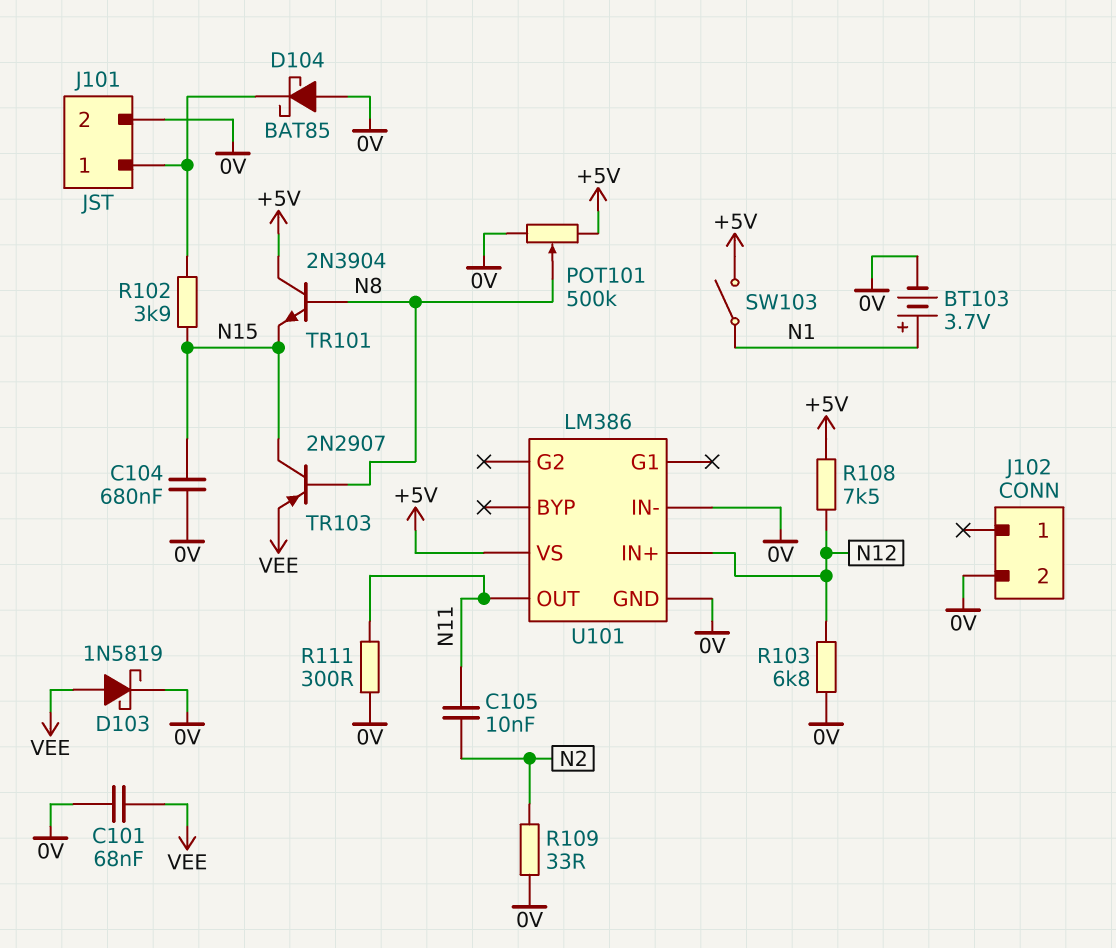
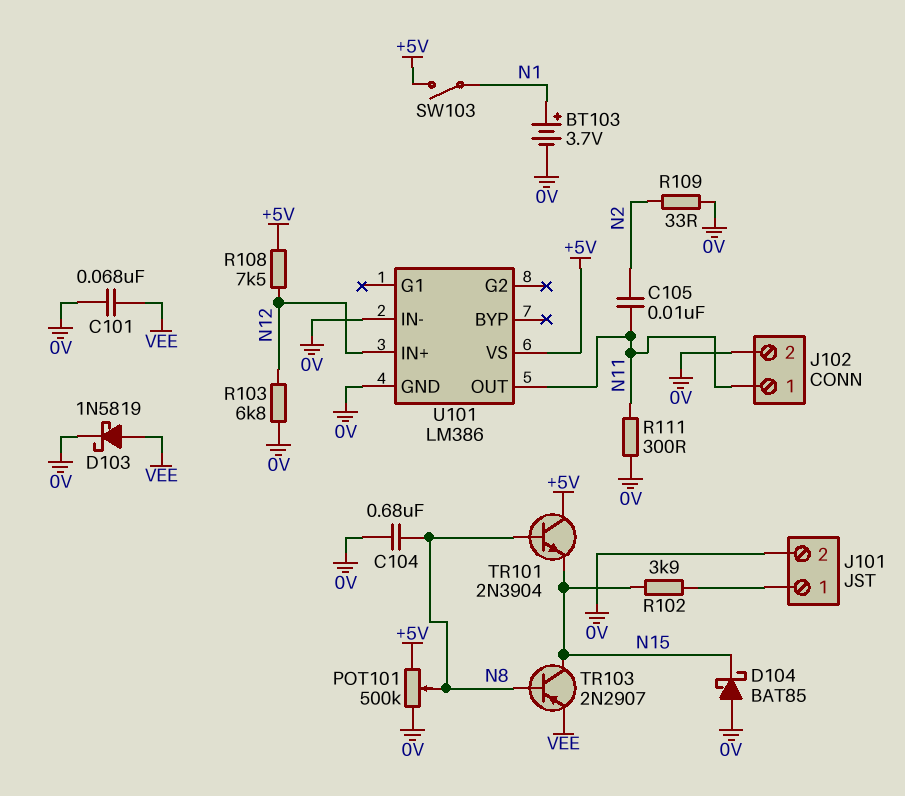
C104: 680nF (0V, N15) -> 680nF (0V, N8)
D104: schottky BAT85 (A 0V, K J101/1) -> schottky BAT85 (A 0V, K N15)
J102 pin 1: none -> N11

